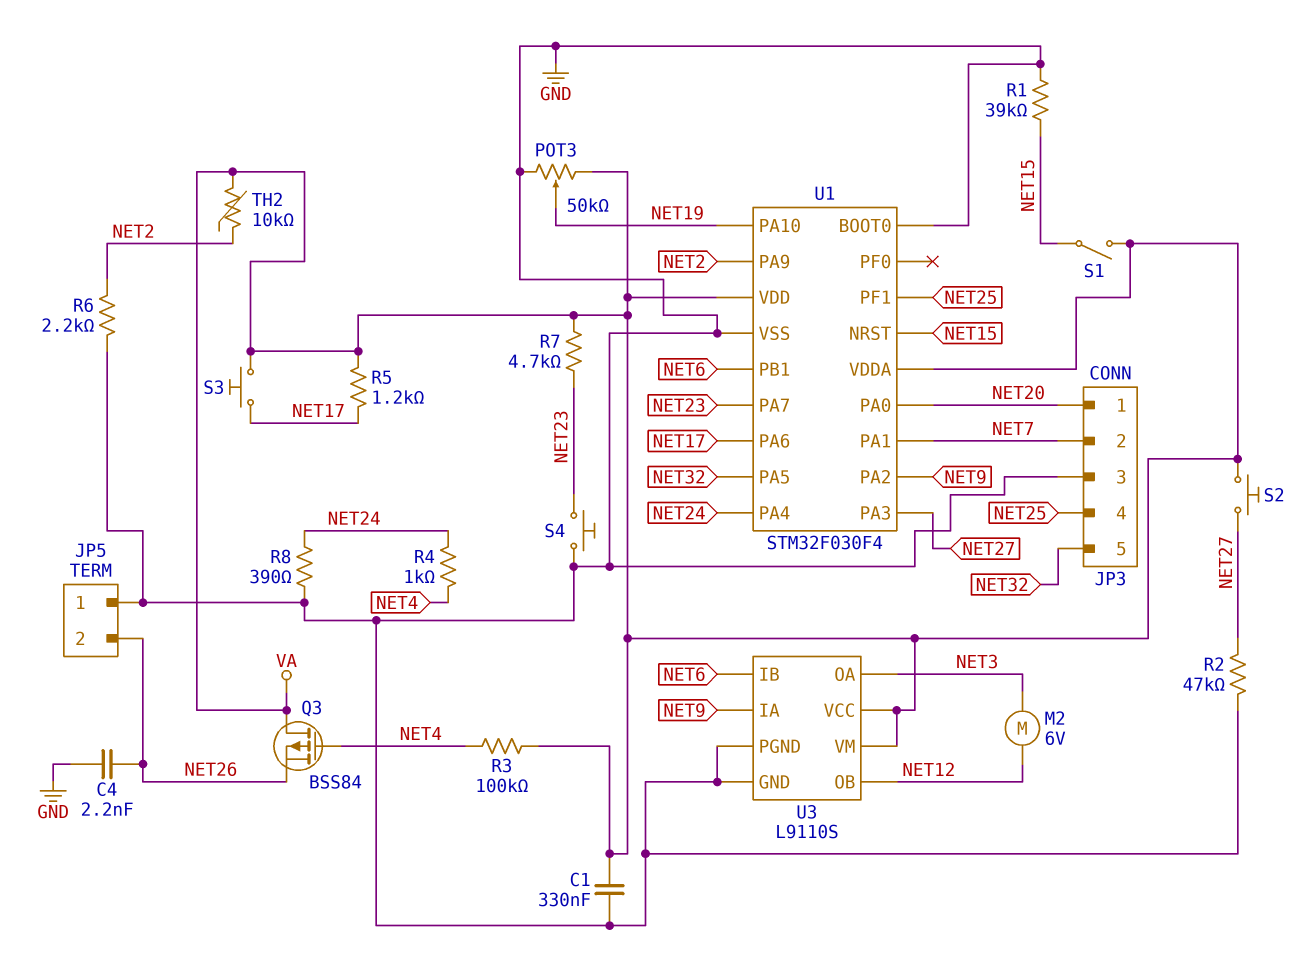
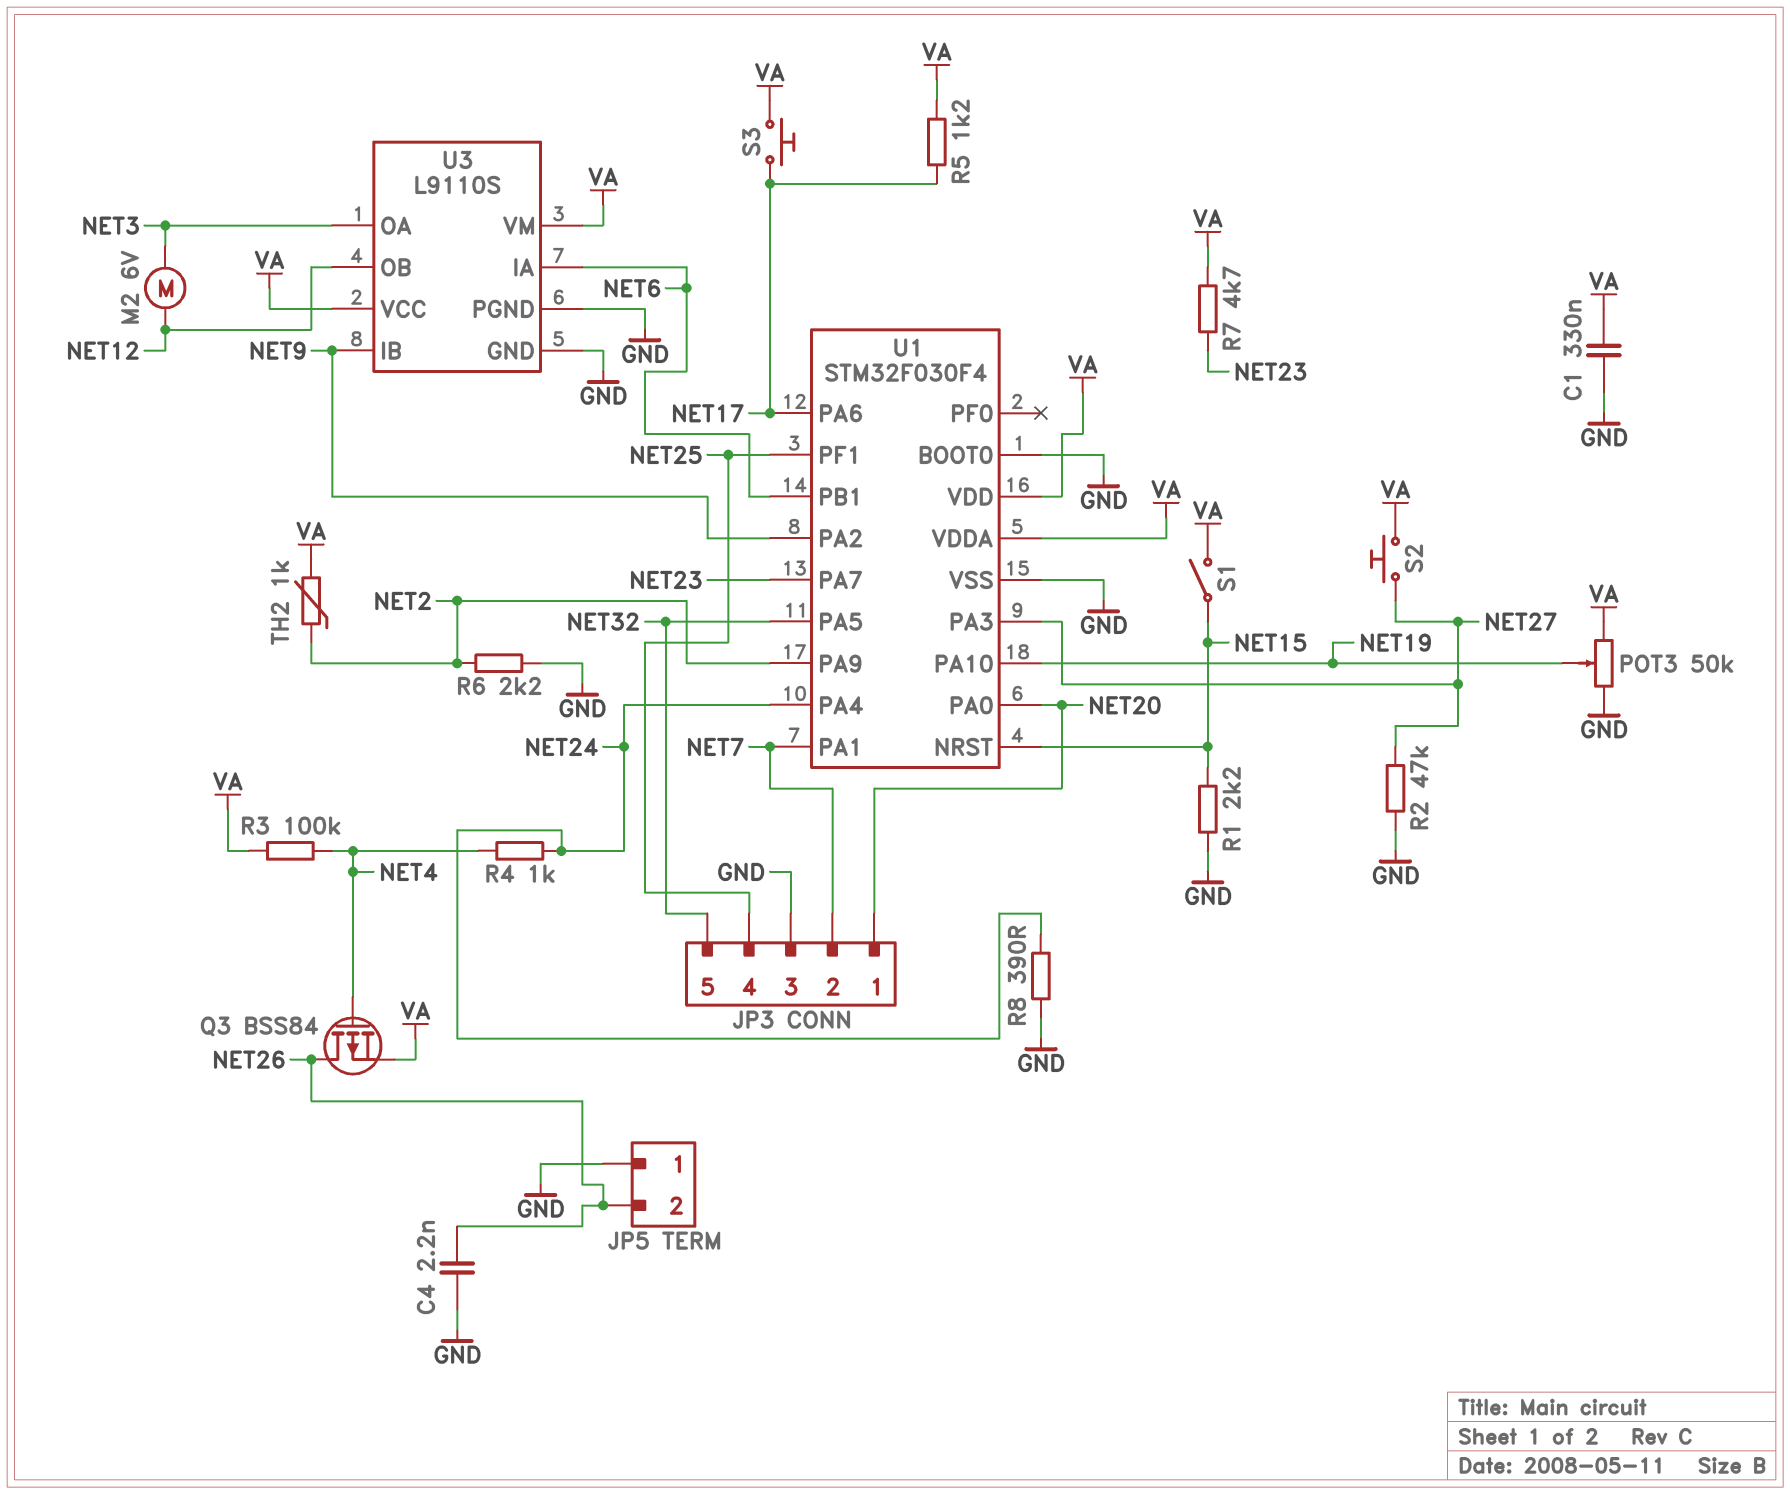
Q3: PMOS BSS84 (G NET4, D VA, S NET26) -> PMOS BSS84 (G NET4, D NET26, S VA)
R1: 39k (GND, NET15) -> 2.2k (GND, NET15)
S4: button (GND, NET23) -> none
TH2: 10k (NET2, VA) -> 1k (NET2, VA)
U3 pin IA: NET9 -> NET6
U3 pin IB: NET6 -> NET9

